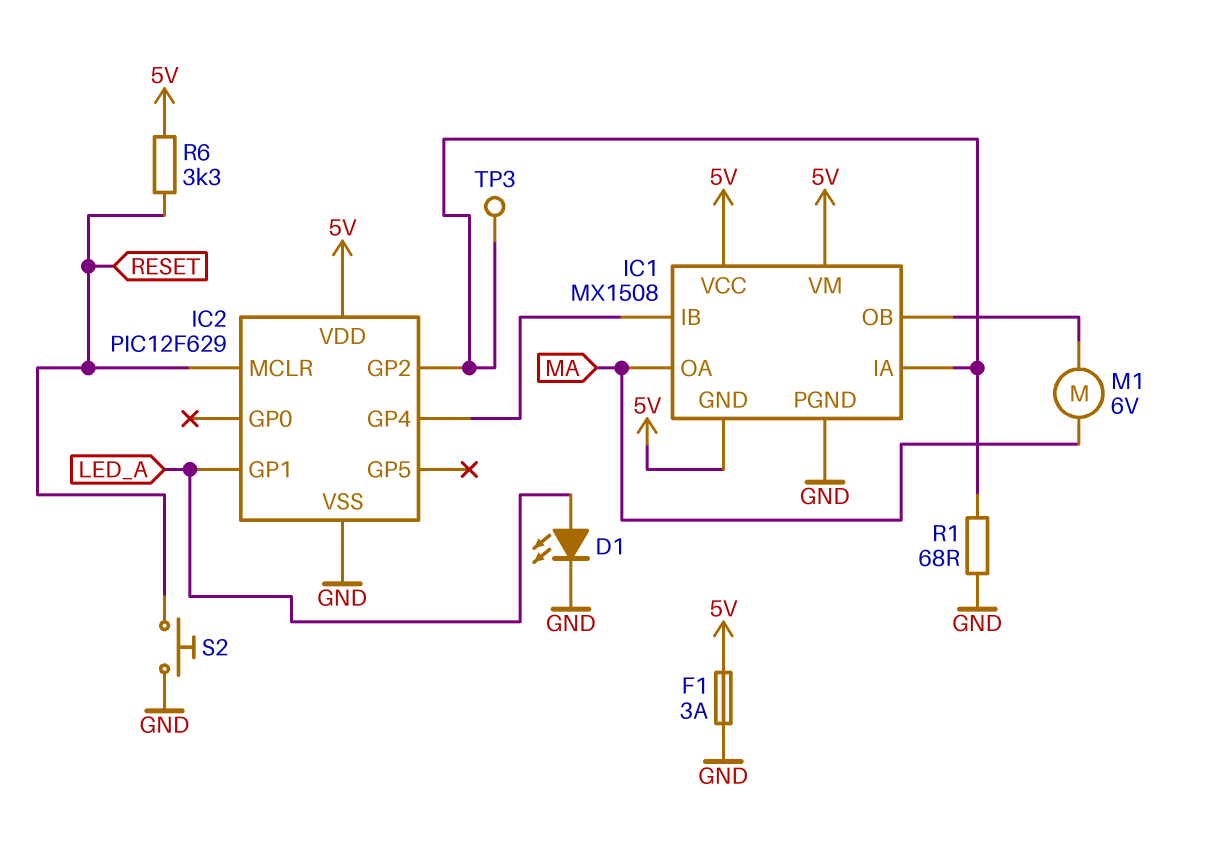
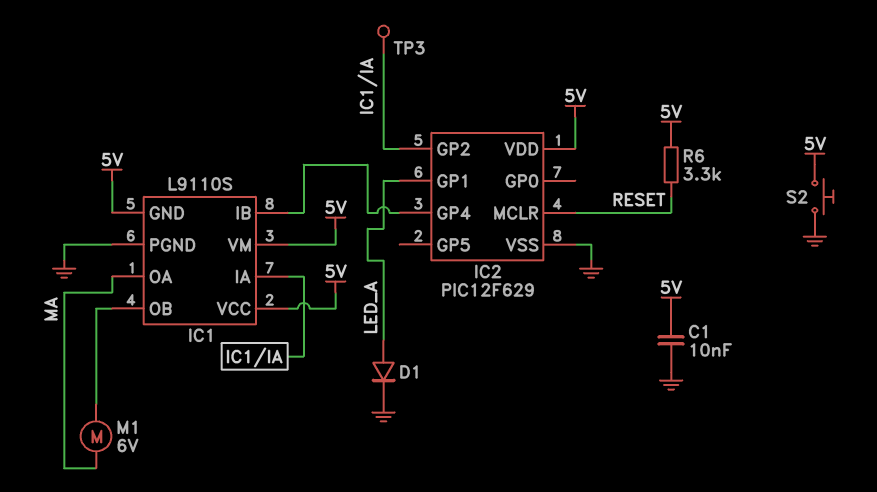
C1: none -> 10nF (5V, GND)
D1: LED (A LED_A, K GND) -> diode (A LED_A, K GND)
F1: 3A (5V, GND) -> none
IC1: MX1508 -> L9110S
R1: 68 (GND, IC1/IA) -> none
S2: button (GND, RESET) -> button (5V, GND)

